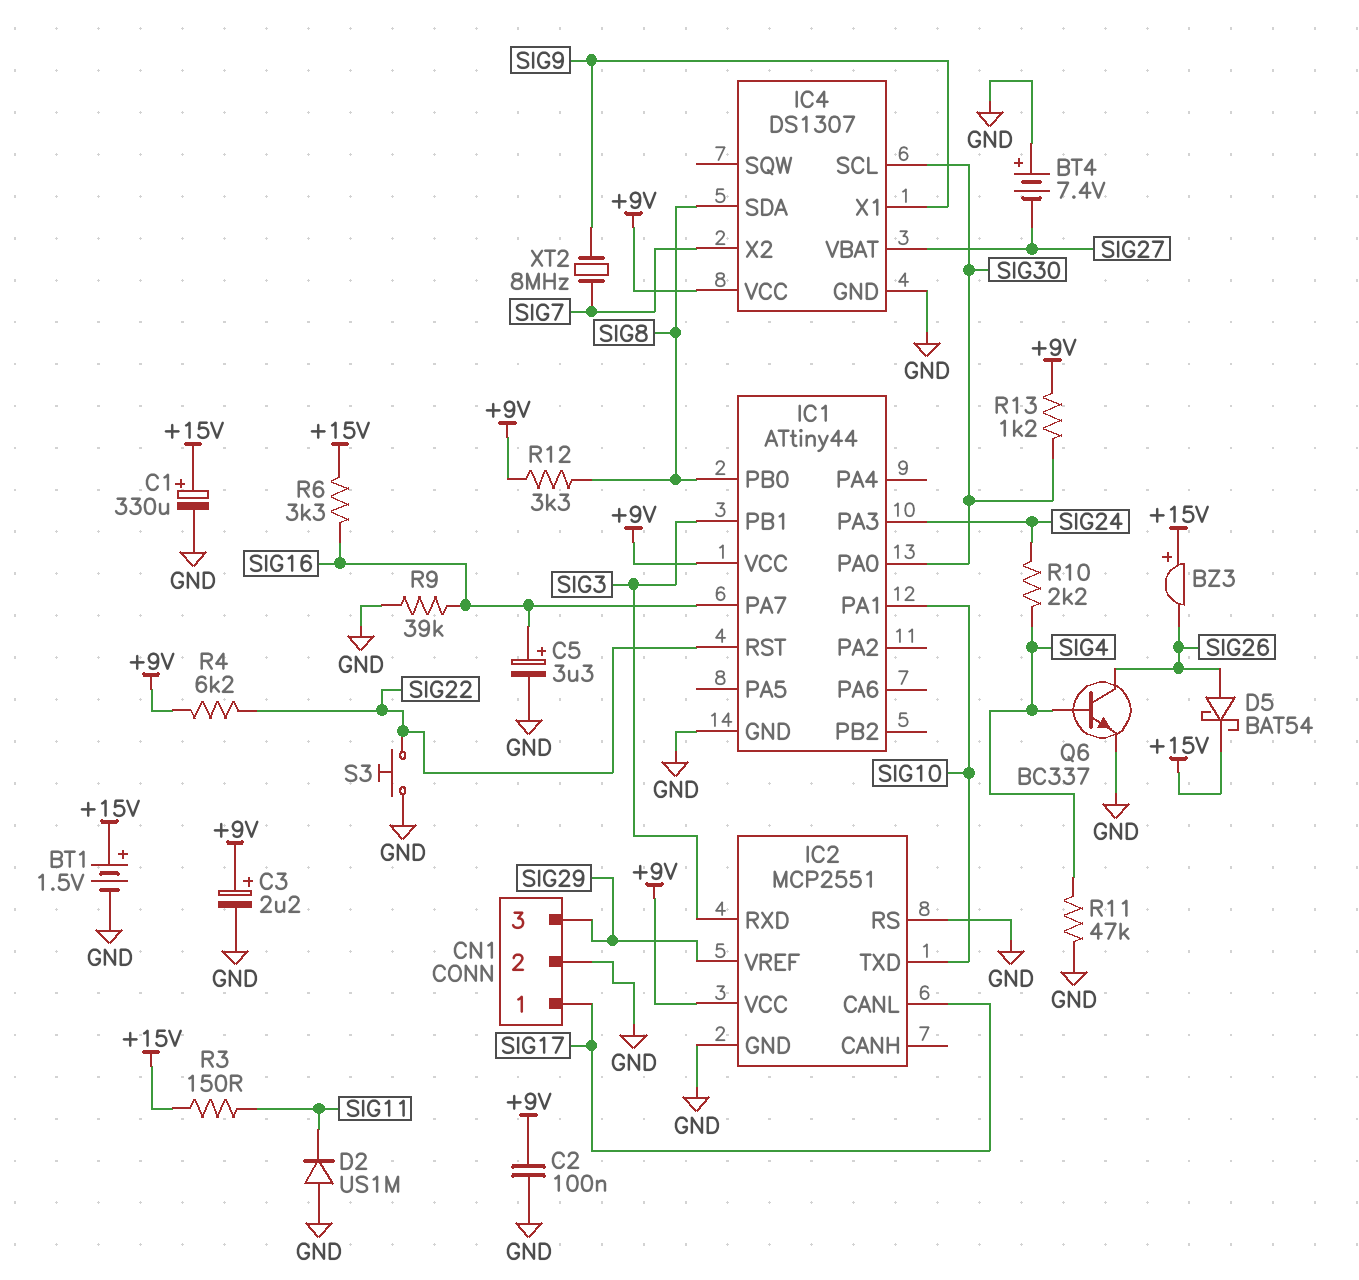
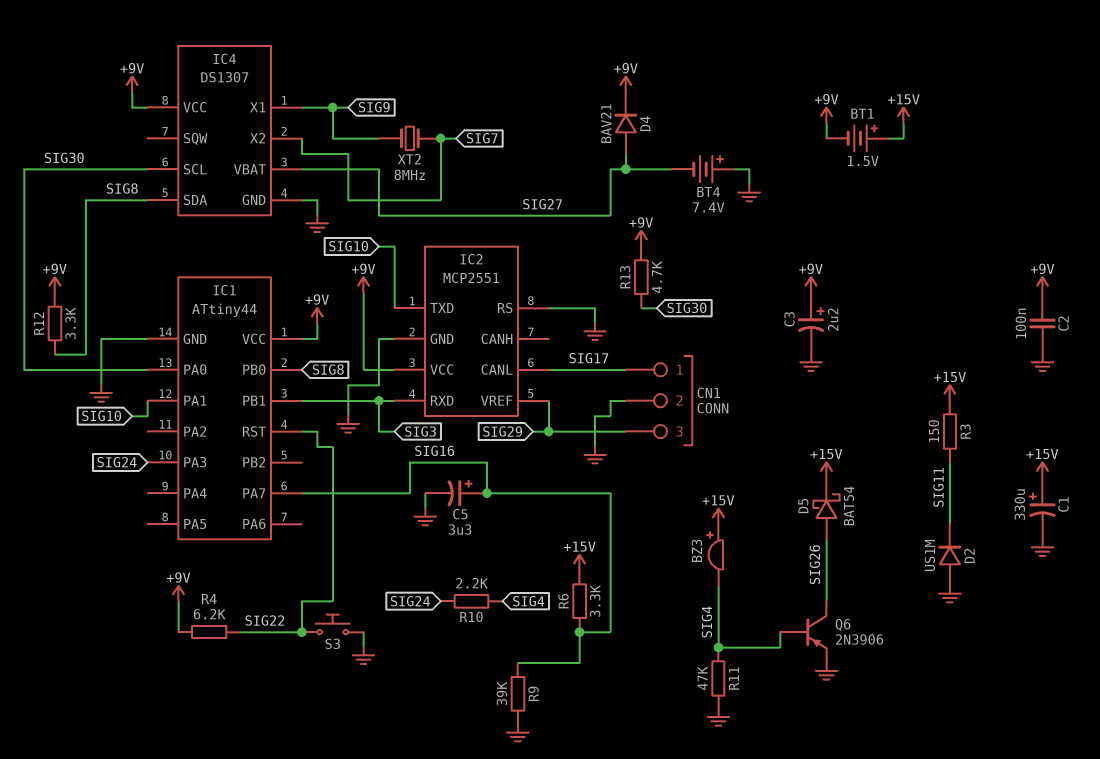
BT1: 1.5V (plus +15V, minus GND) -> 1.5V (plus +15V, minus +9V)
BZ3: buzzer (plus +15V, minus SIG26) -> buzzer (plus +15V, minus SIG4)
D4: none -> diode BAV21 (A SIG27, K +9V)
Q6: NPN BC337 (B SIG4, C SIG26, E GND) -> PNP 2N3906 (B SIG4, C SIG26, E GND)
R13: 1.2k (+9V, SIG30) -> 4.7k (+9V, SIG30)

